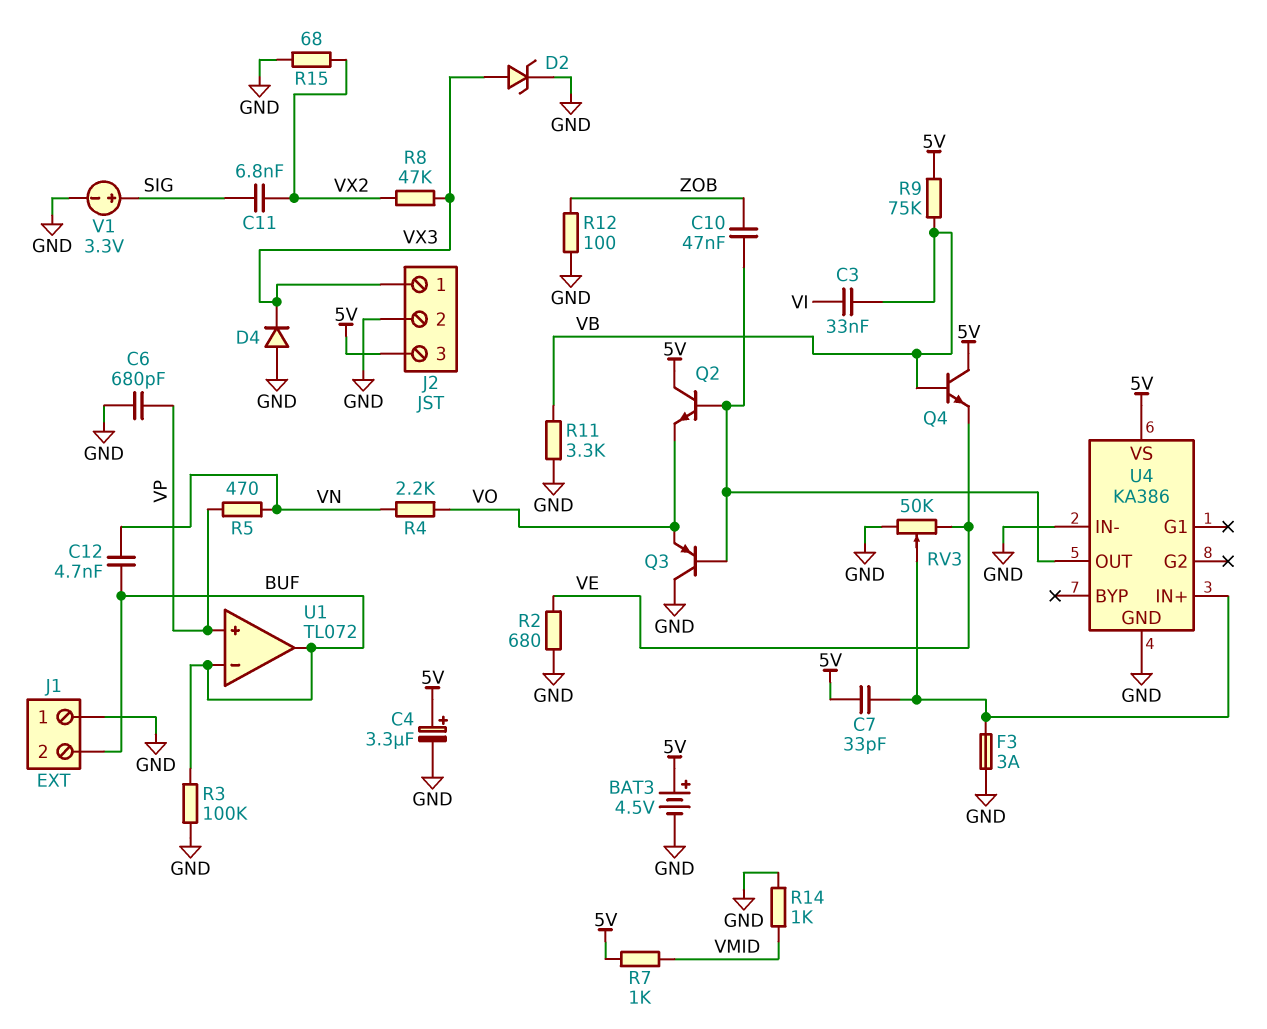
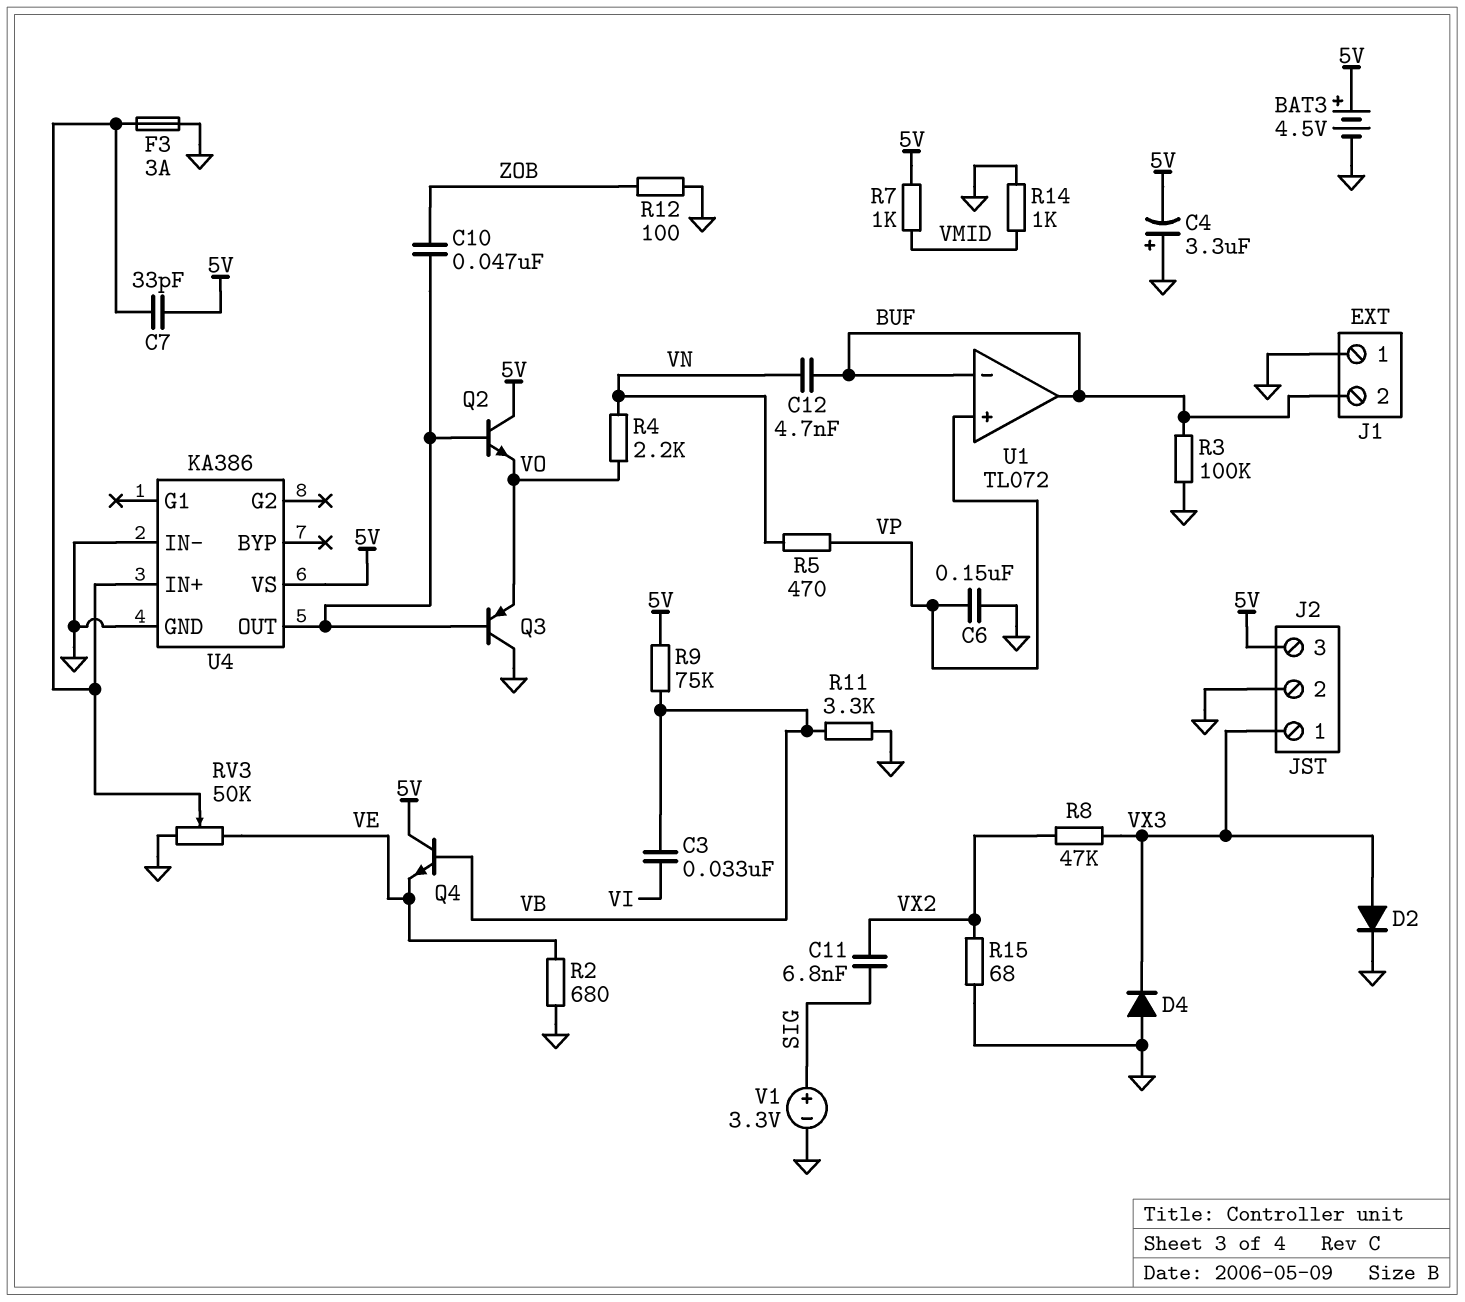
C4: 3.3uF (plus 5V, minus GND) -> 3.3uF (plus GND, minus 5V)
C6: 680pF (GND, VP) -> 150nF (GND, VP)
D2: zener (A VX3, K GND) -> diode (A VX3, K GND)

